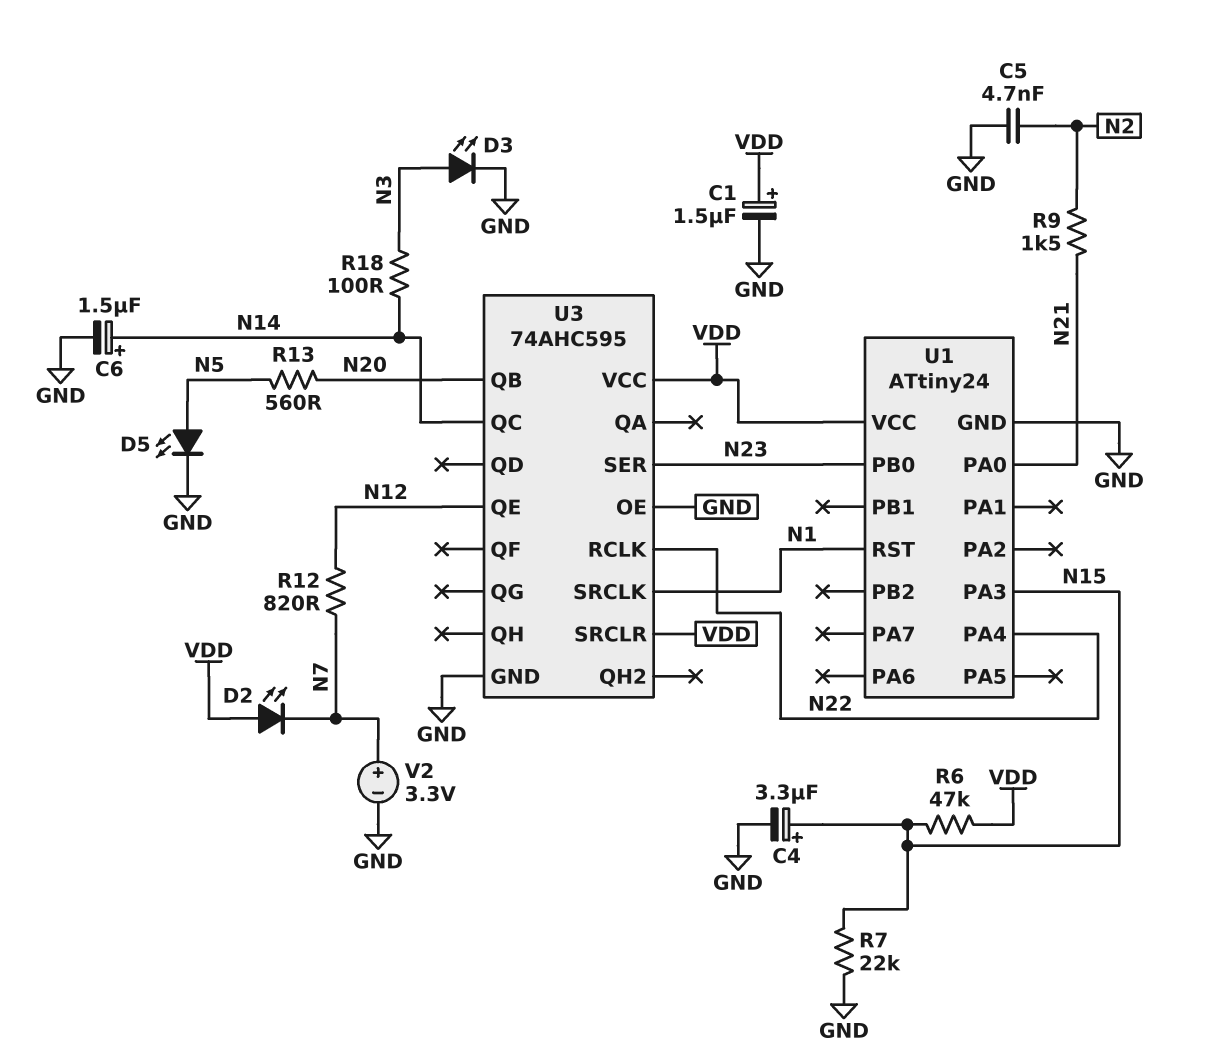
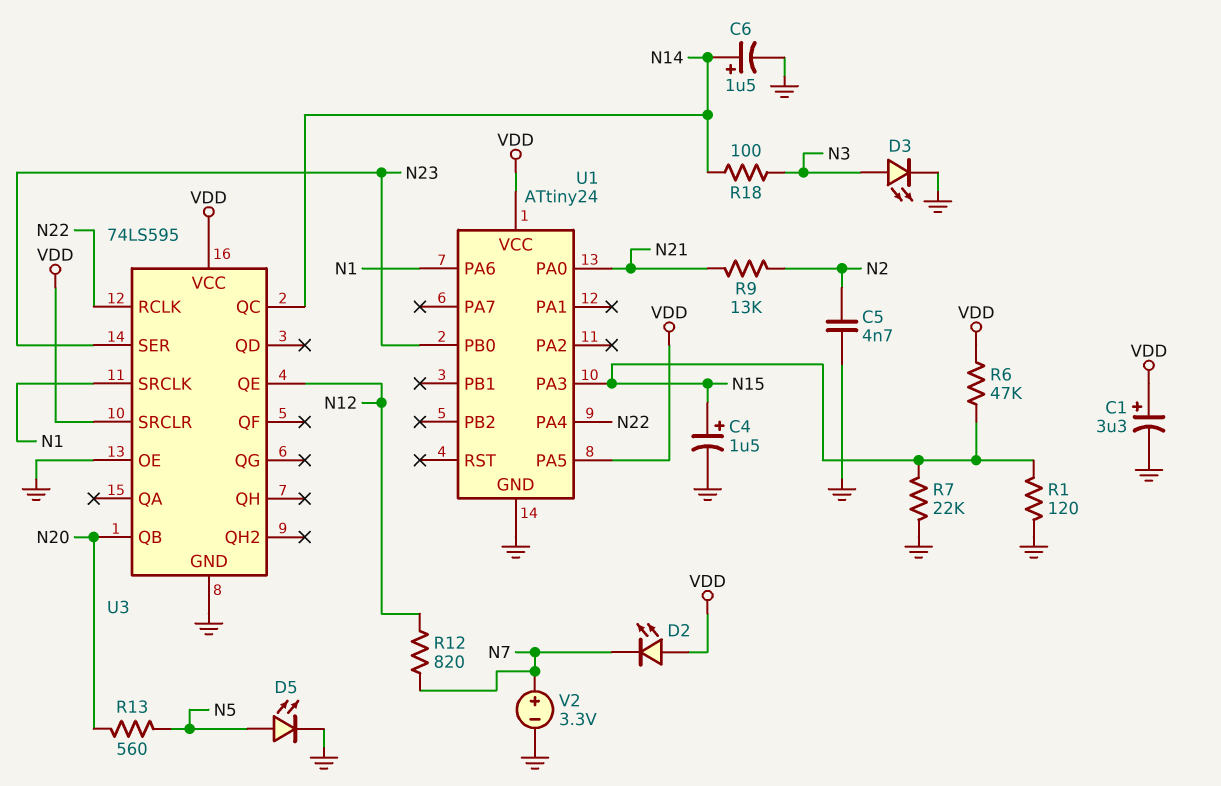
C1: 1.5uF (plus VDD, minus GND) -> 3.3uF (plus VDD, minus GND)
C4: 3.3uF (plus N15, minus GND) -> 1.5uF (plus N15, minus GND)
R1: none -> 120 (GND, N15)
R9: 1.5k (N2, N21) -> 13k (N2, N21)
U1 pin PA5: none -> VDD
U1 pin PA6: none -> N1
U1 pin RST: N1 -> none
U3: 74AHC595 -> 74LS595

